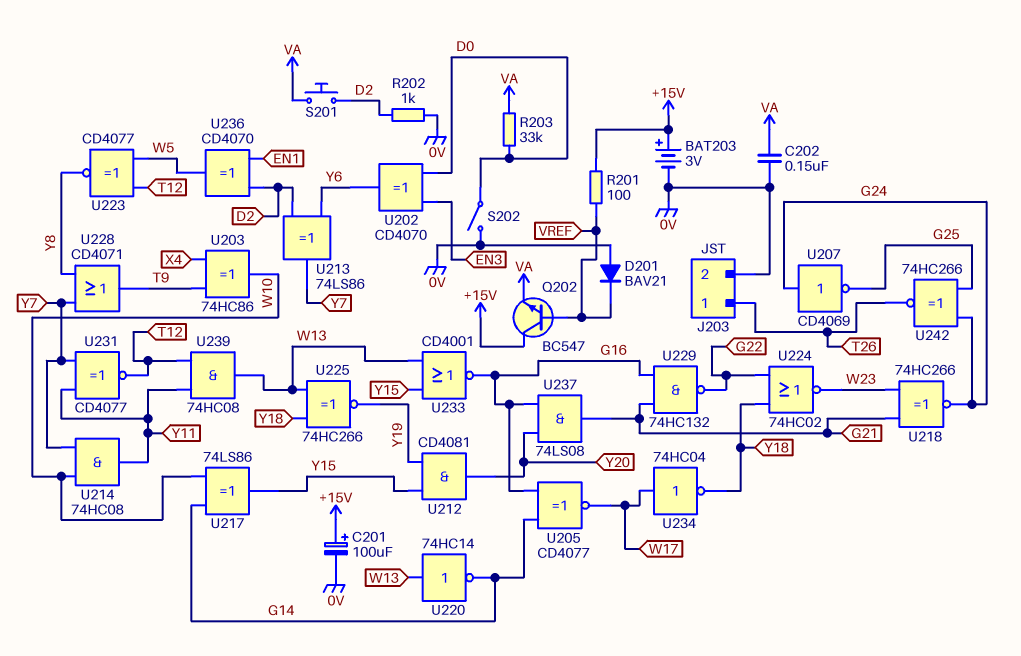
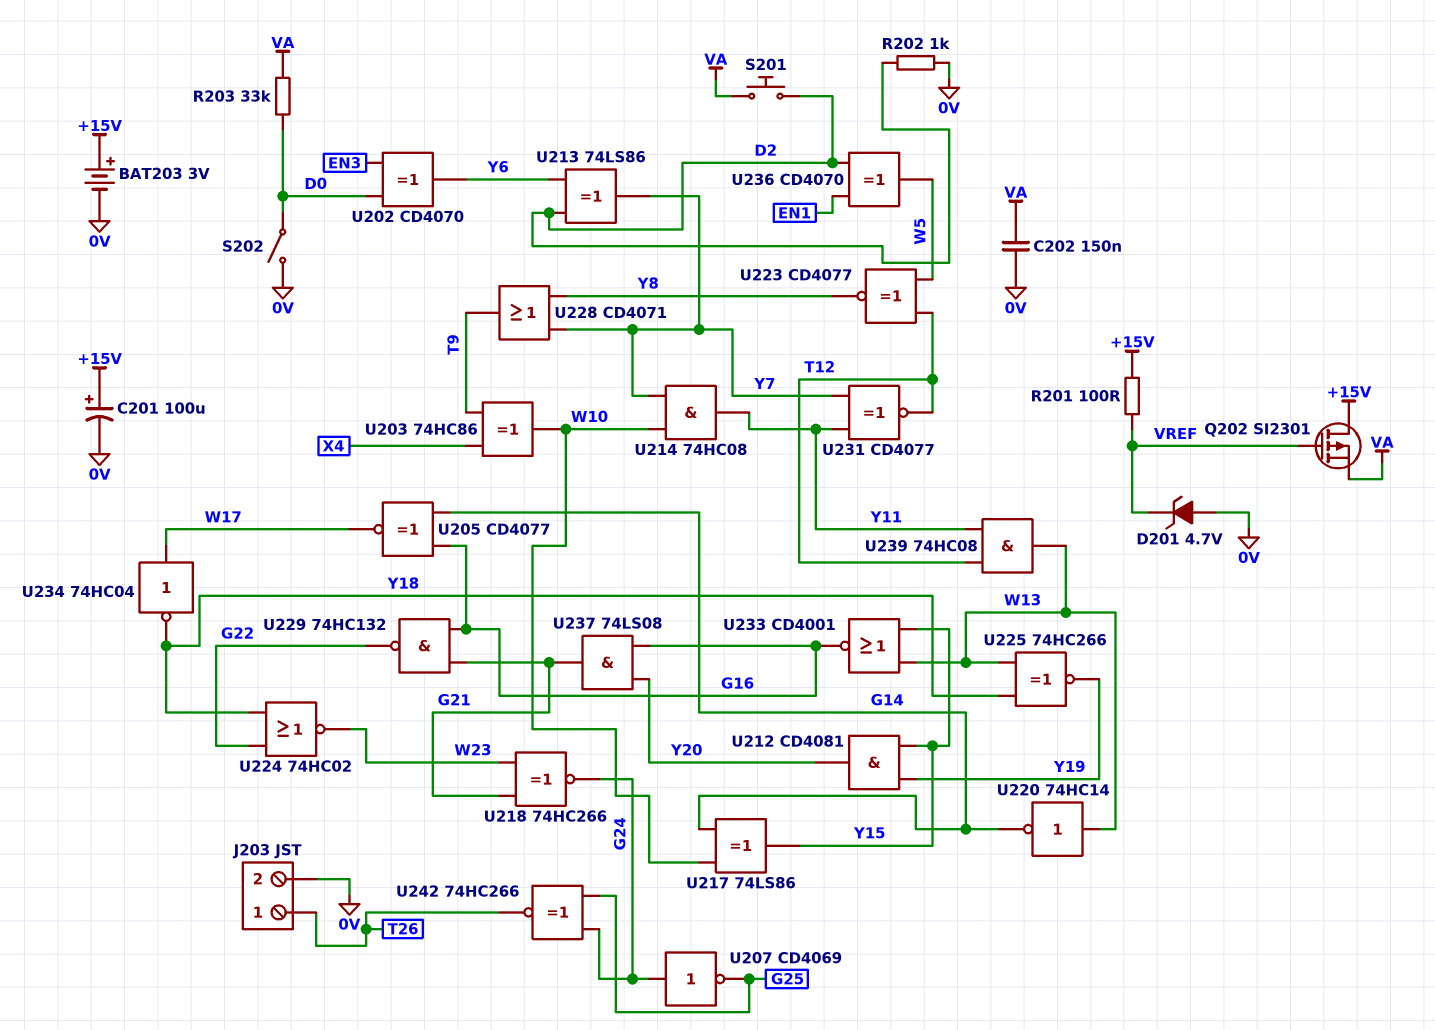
D201: diode BAV21 (A 0V, K VREF) -> zener 4.7V (A 0V, K VREF)
Q202: NPN BC547 (B VREF, C +15V, E VA) -> PMOS SI2301 (G VREF, D +15V, S VA)

